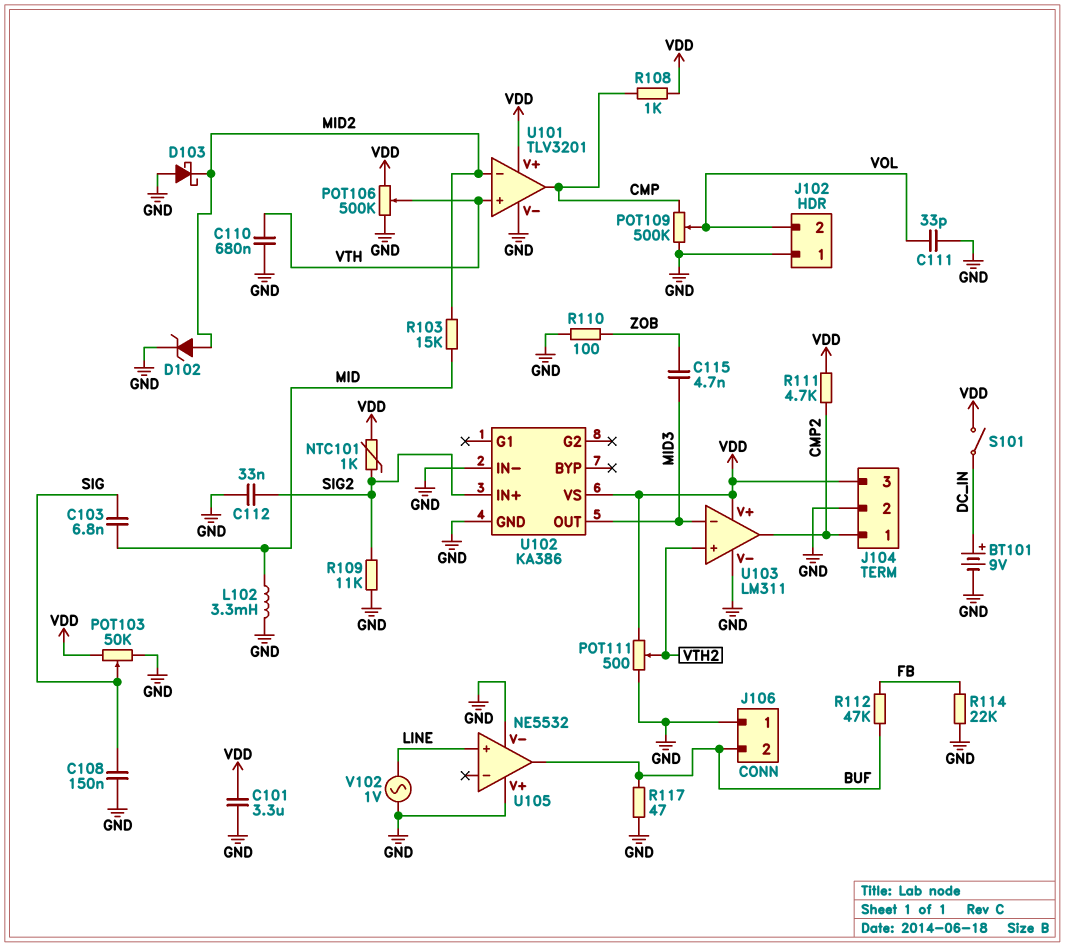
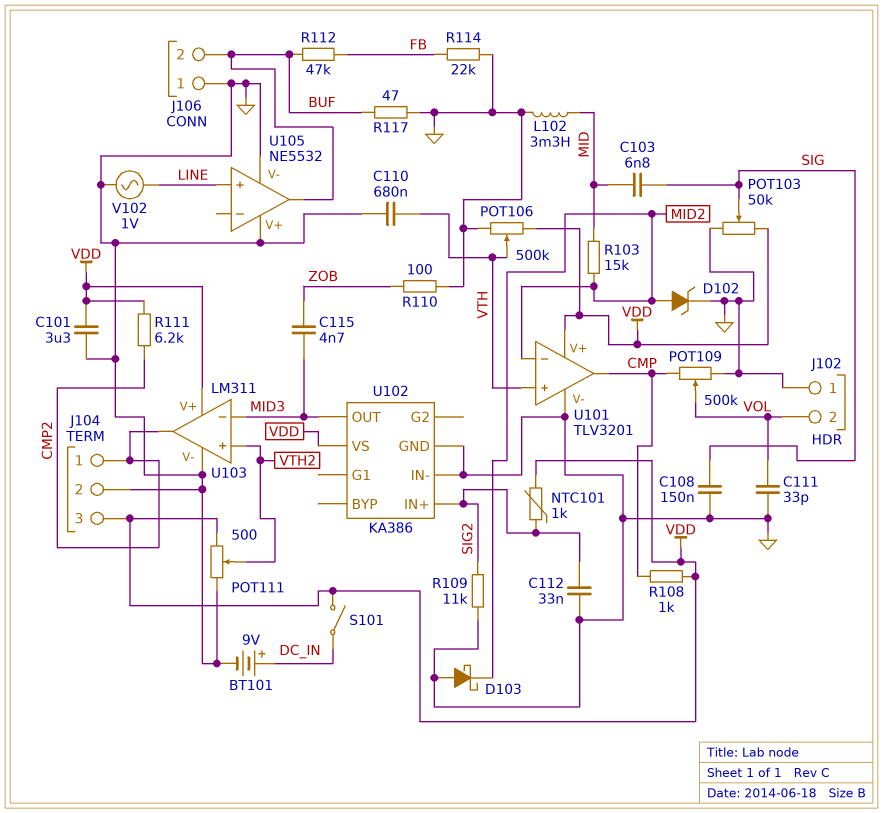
R111: 4.7k (CMP2, VDD) -> 6.2k (CMP2, VDD)

